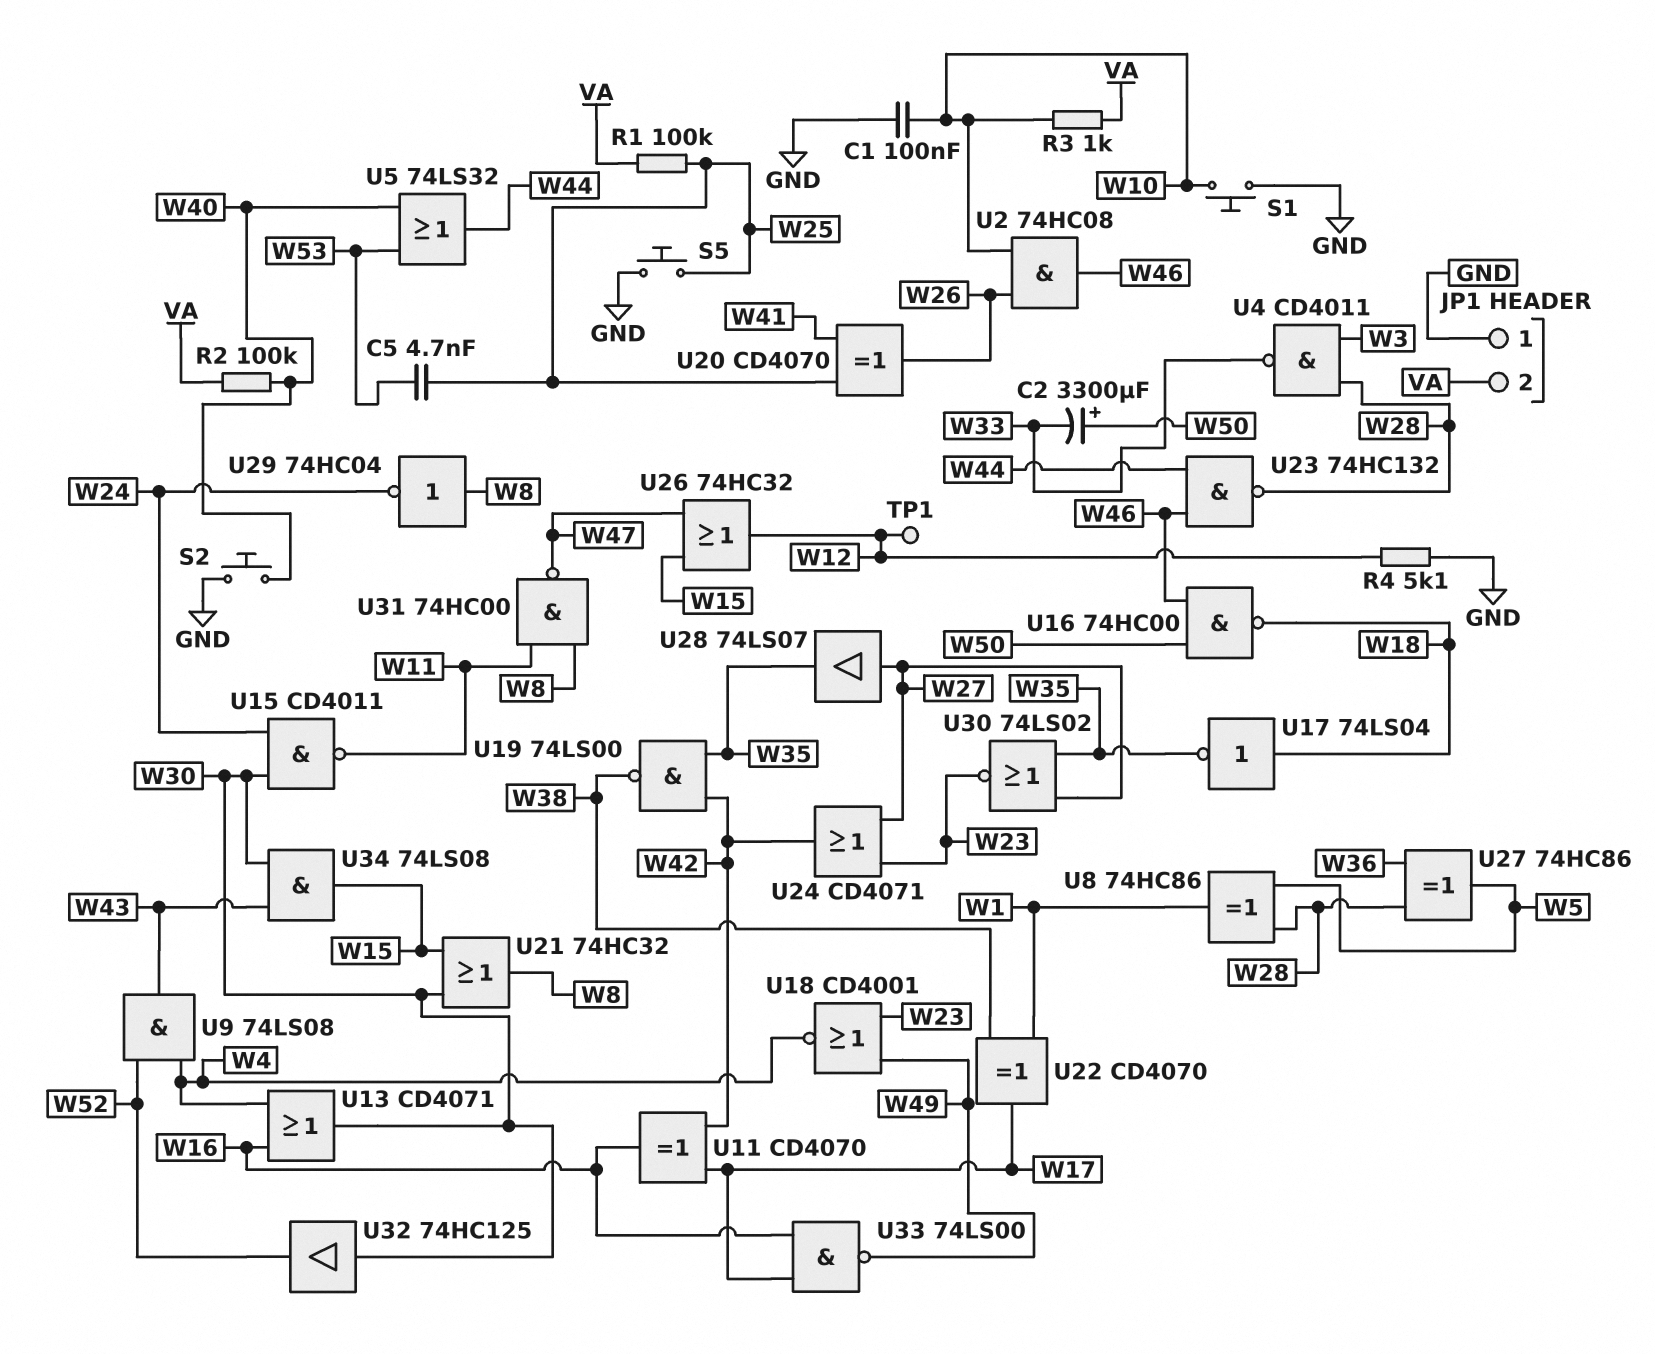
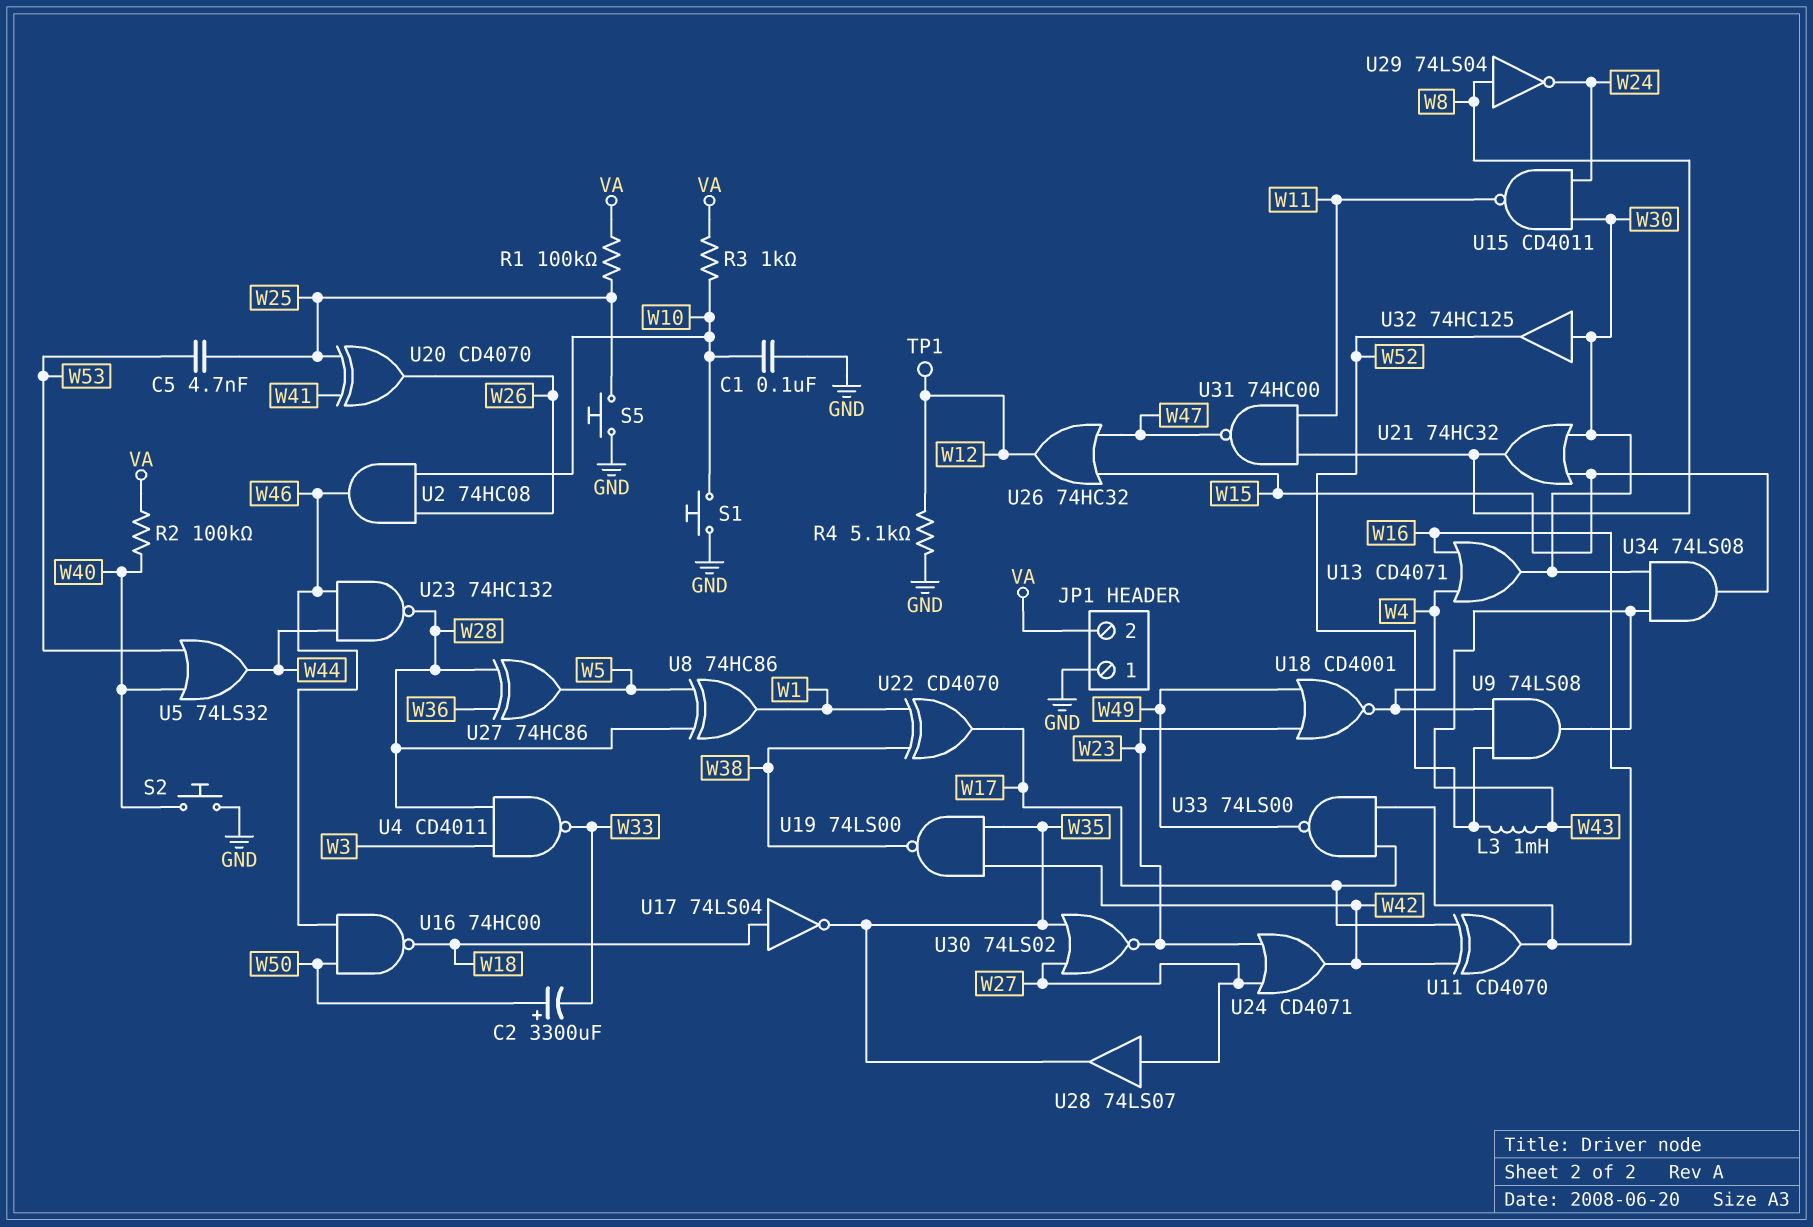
L3: none -> 1mH (W43, W52)
U29: NOT 74HC04 (in W8, out W24) -> NOT 74LS04 (in W8, out W24)

